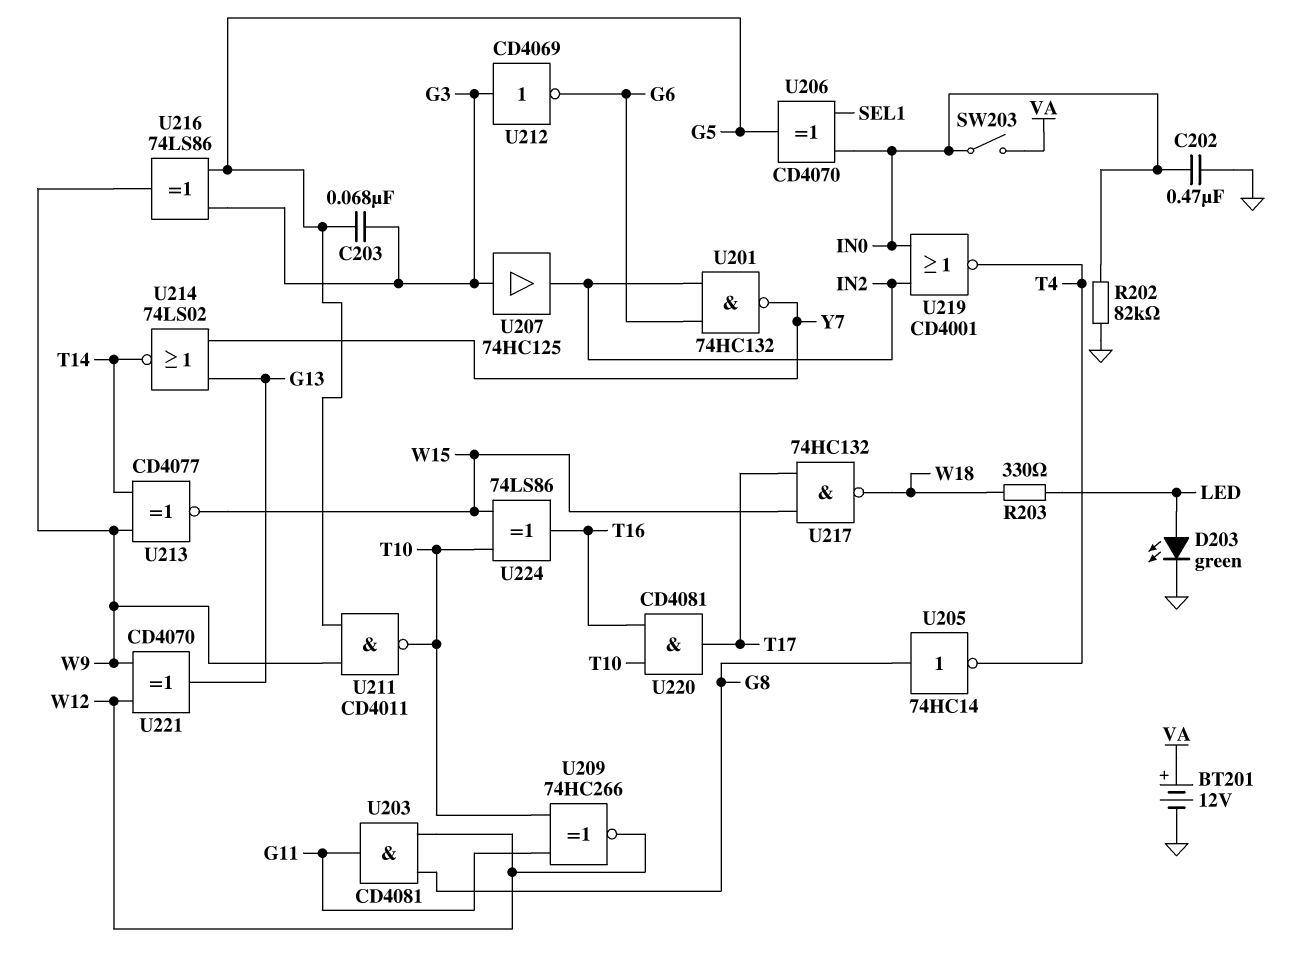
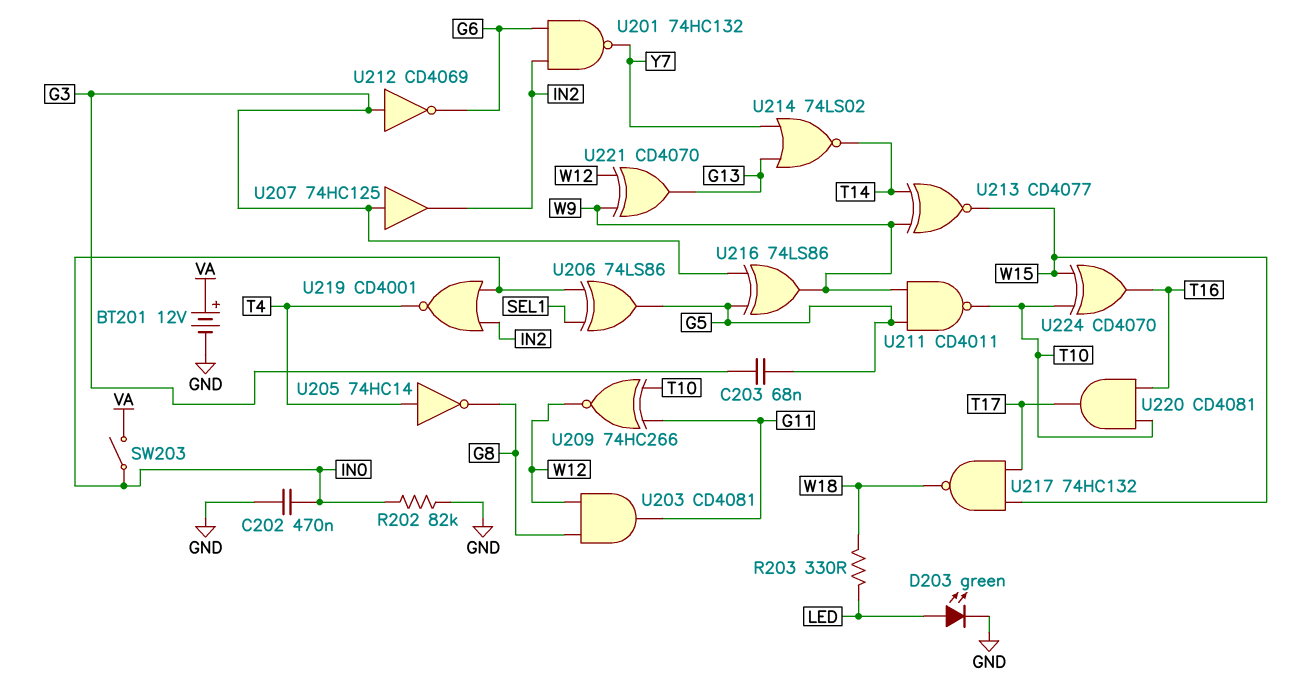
U205: NOT 74HC14 (in G8, out T4) -> NOT 74HC14 (in T4, out G8)
U206: XOR CD4070 (in IN0, in SEL1, out G5) -> XOR 74LS86 (in IN0, in SEL1, out G5)
U224: XOR 74LS86 (in T10, in W15, out T16) -> XOR CD4070 (in T10, in W15, out T16)

